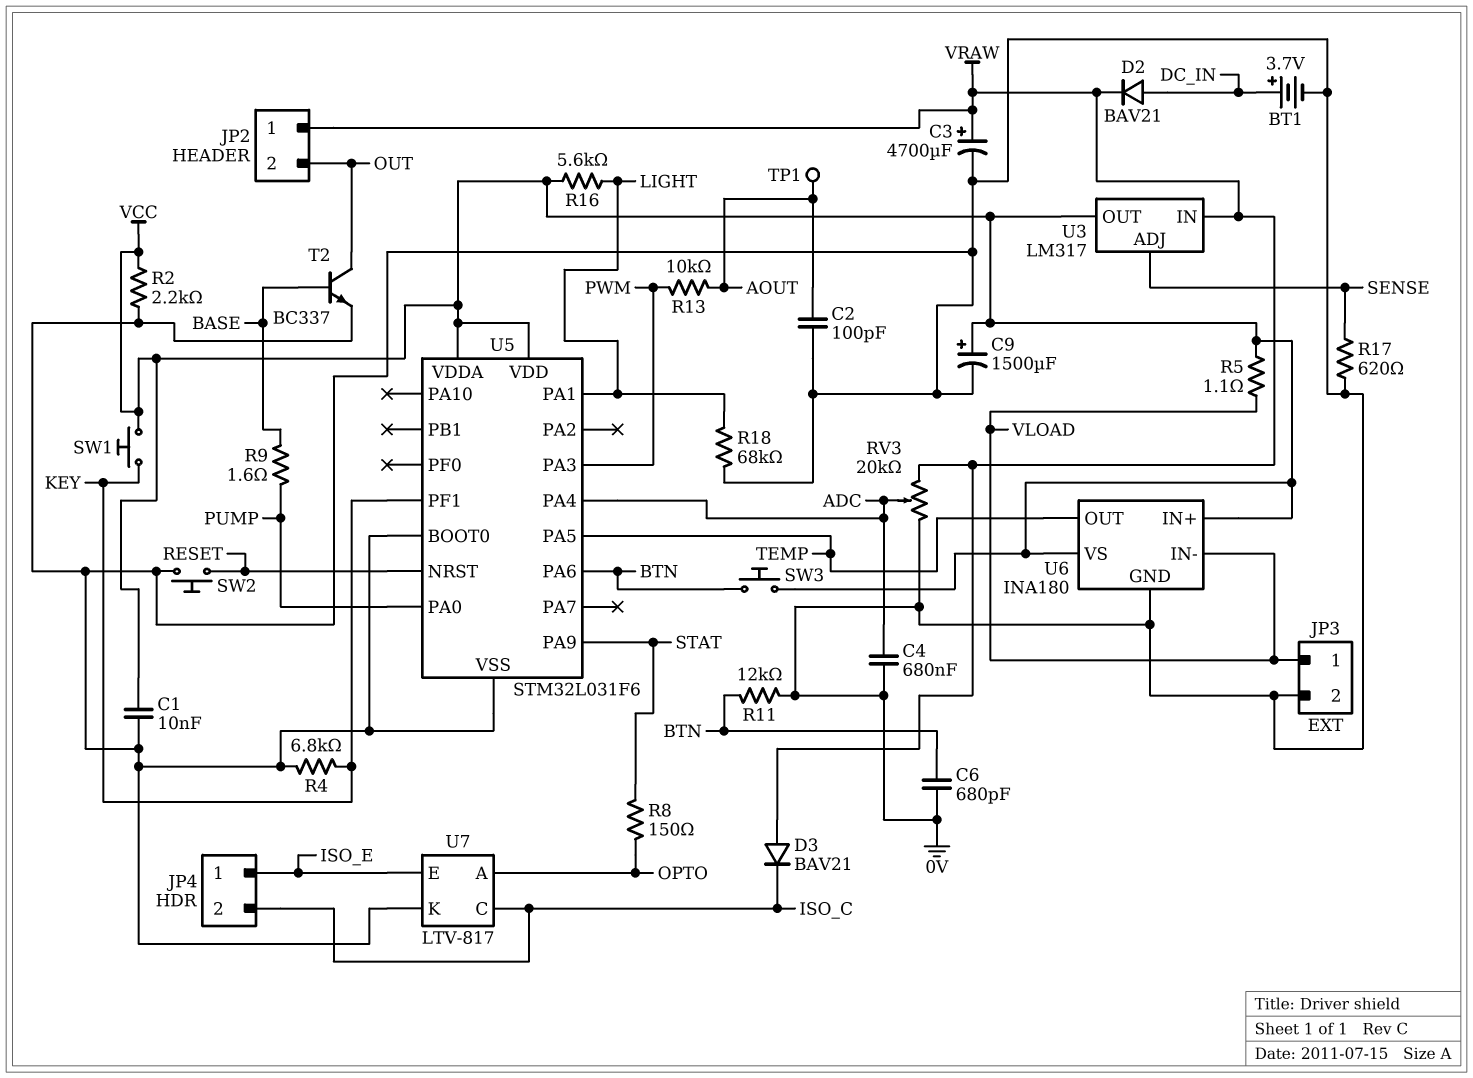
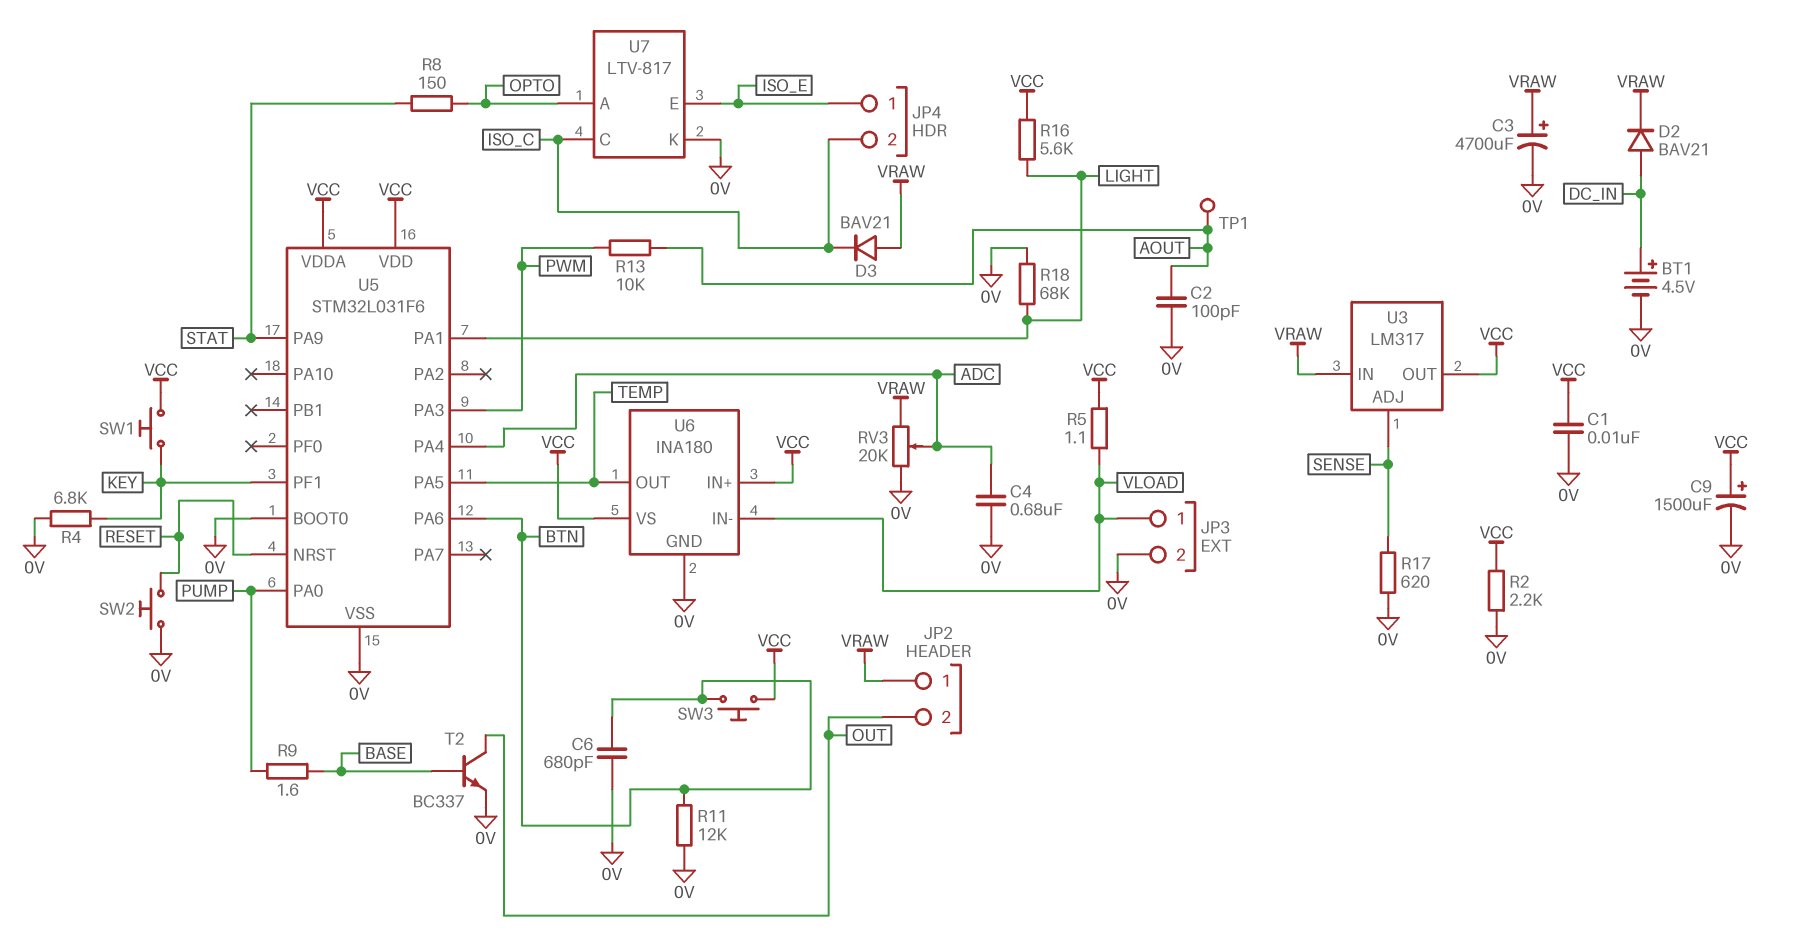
BT1: 3.7V (plus DC_IN, minus 0V) -> 4.5V (plus DC_IN, minus 0V)

